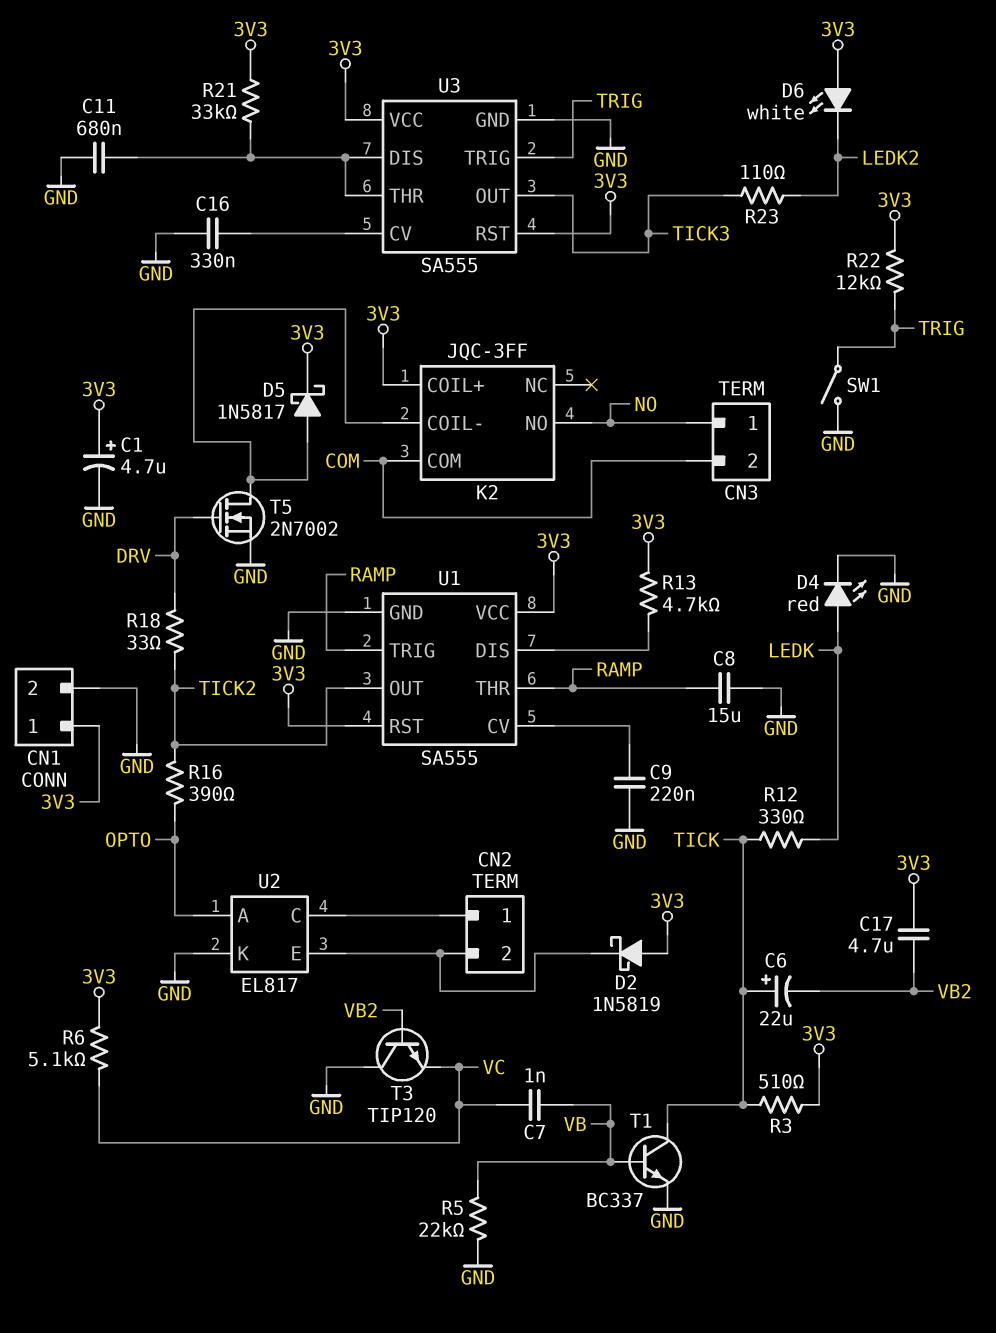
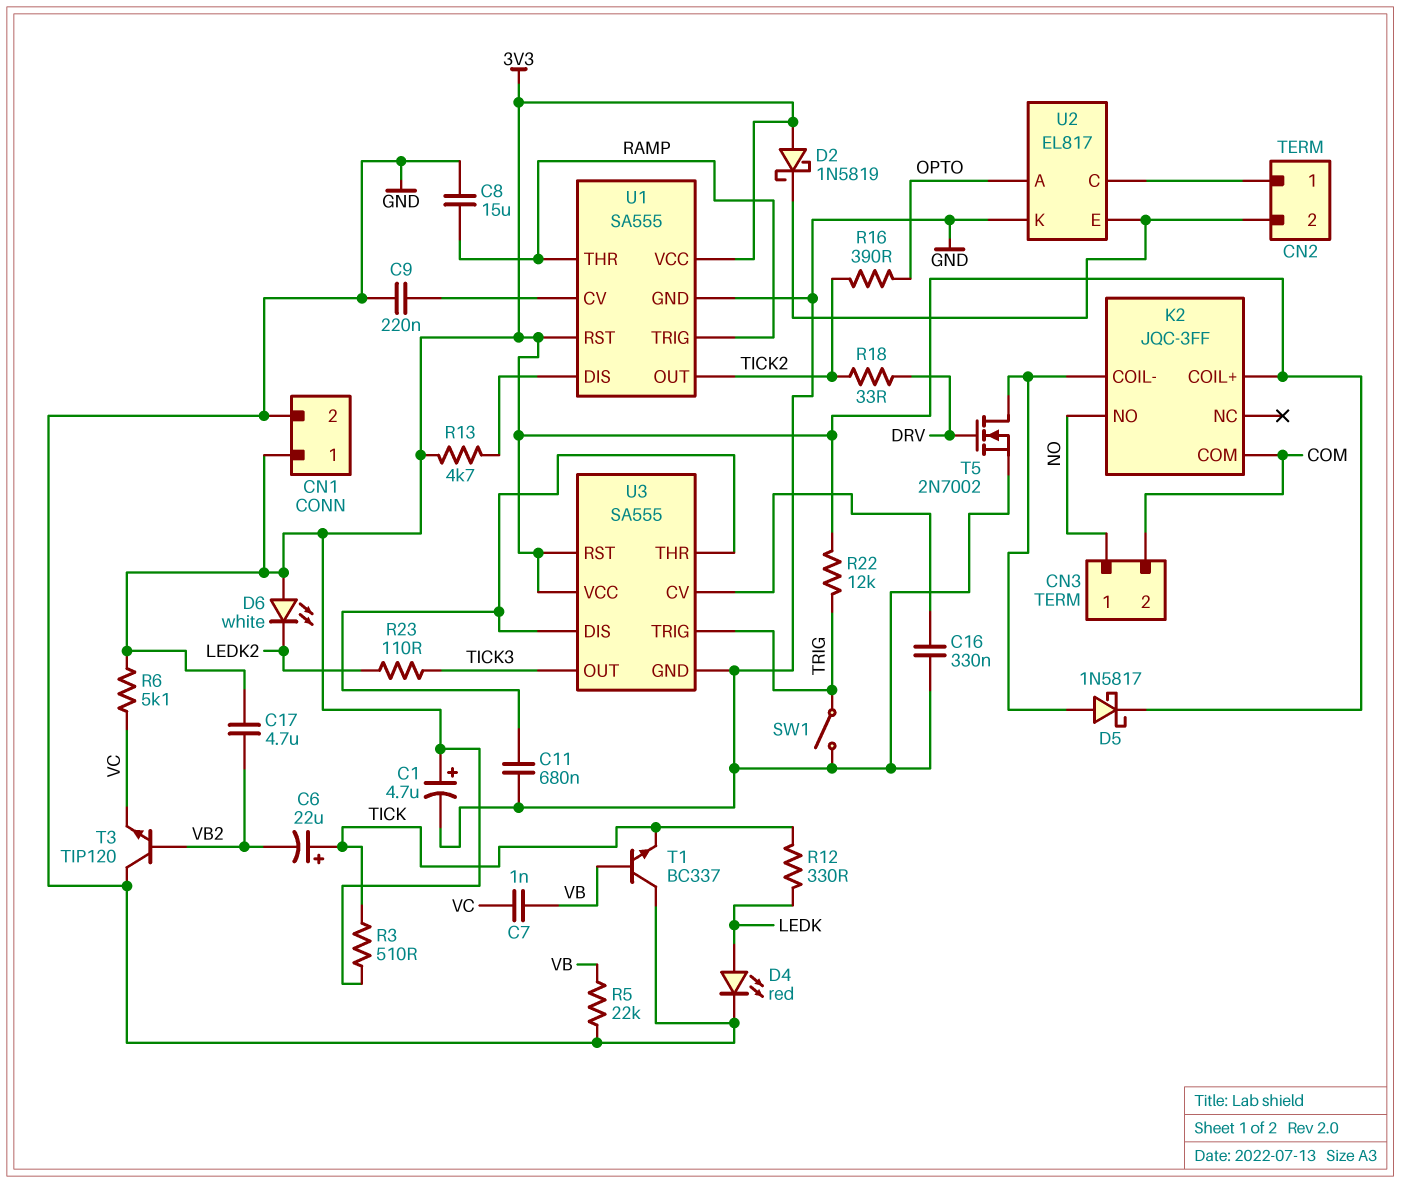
R21: 33k (3V3, U3/DIS) -> none
T1: NPN BC337 (B VB, C TICK, E GND) -> NPN BC337 (B VB, C GND, E TICK)

